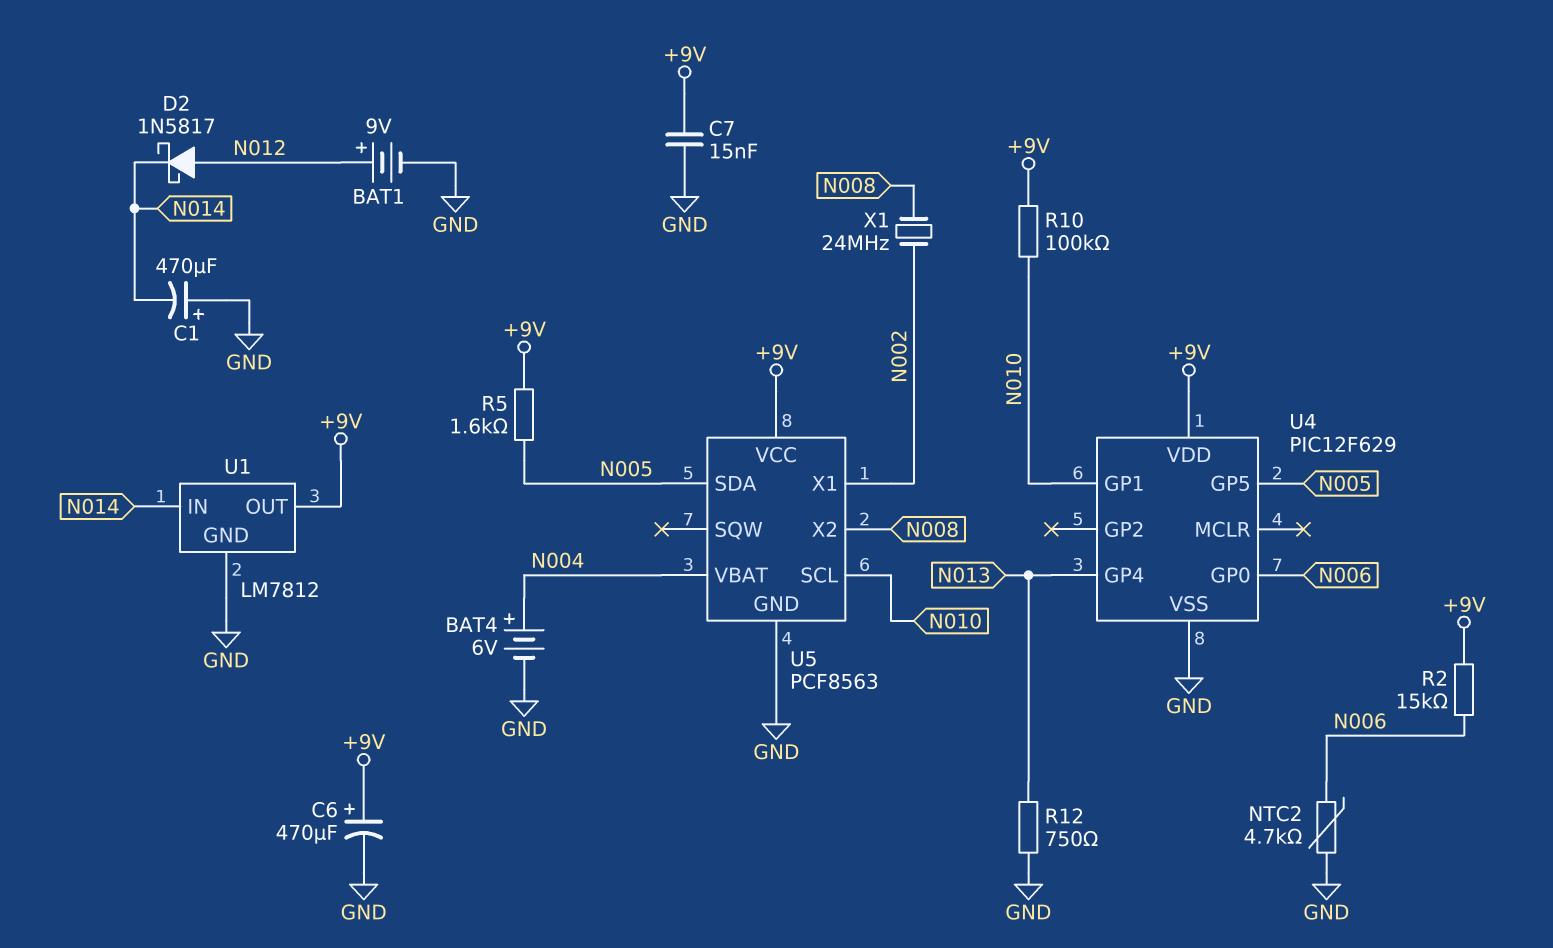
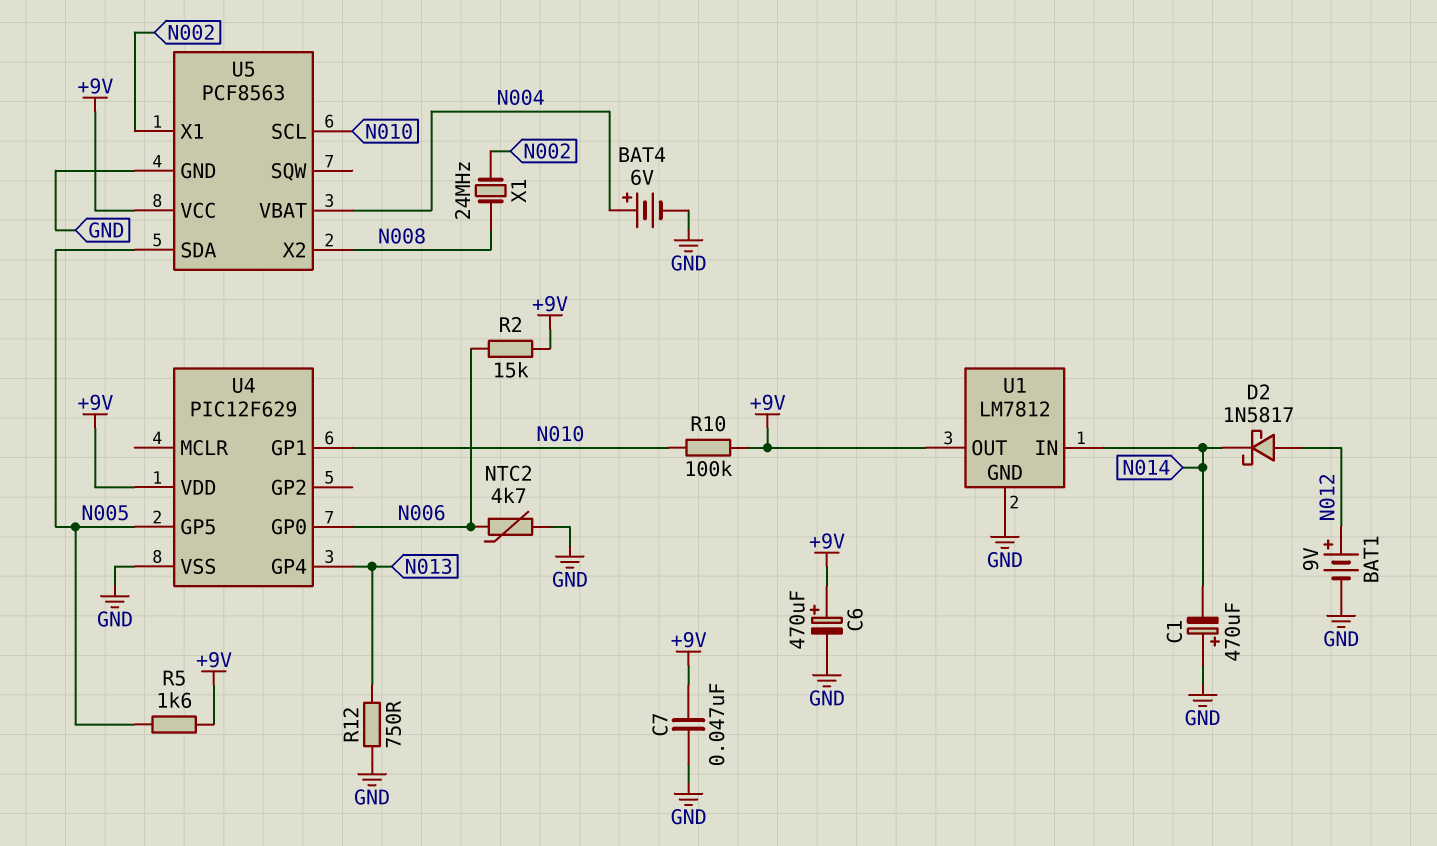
C7: 15nF (+9V, GND) -> 47nF (+9V, GND)

